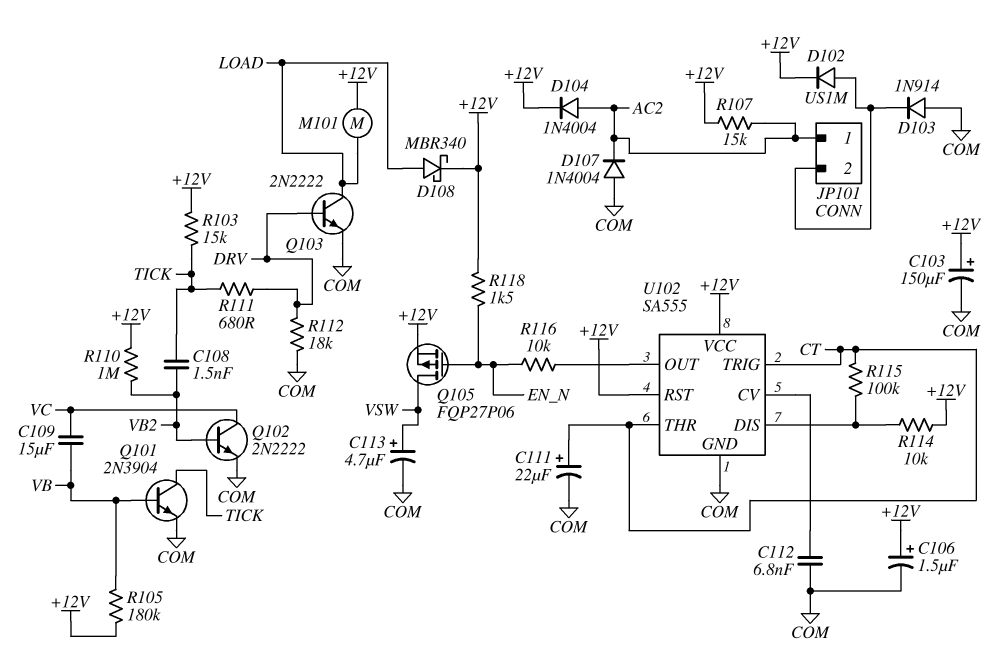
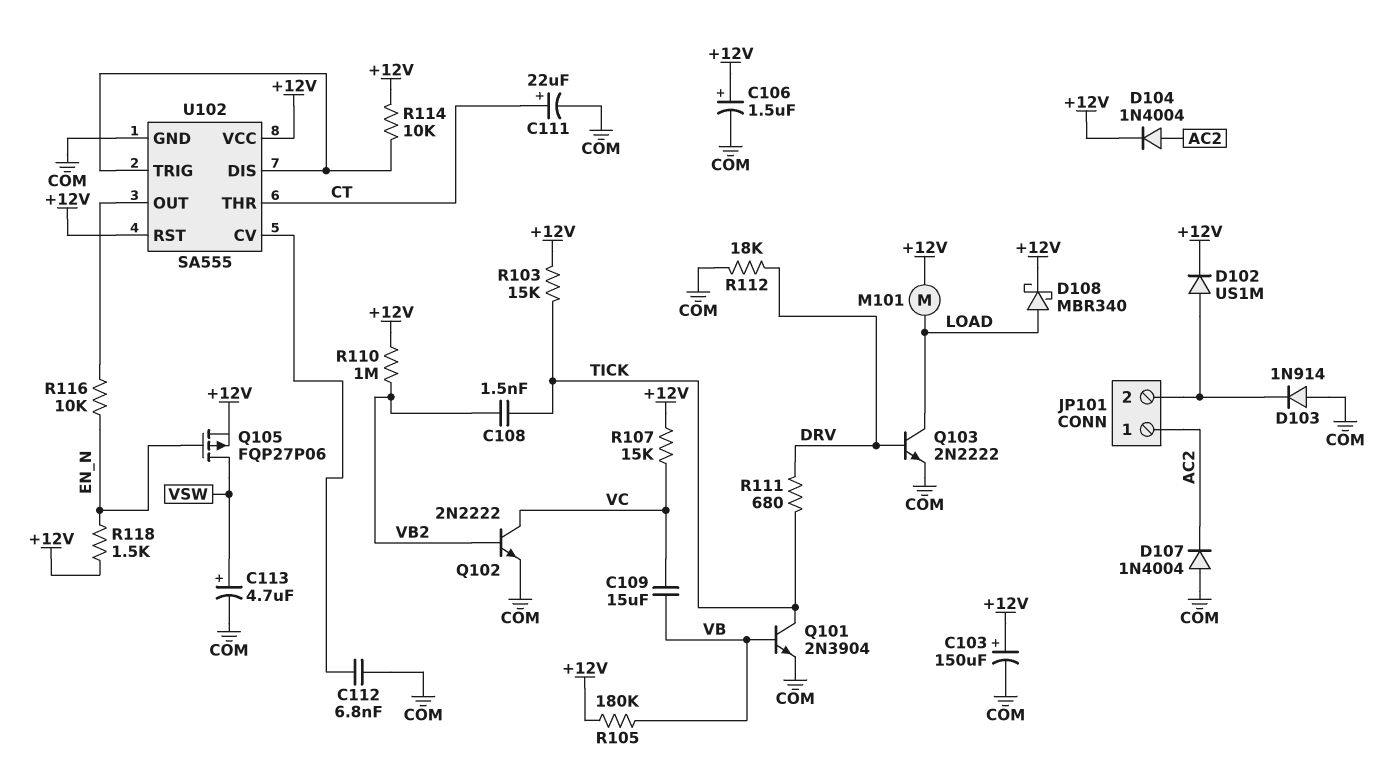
R107: 15k (+12V, AC2) -> 15k (+12V, VC)
R115: 100k (CT, U102/DIS) -> none
U102 pin TRIG: CT -> U102/DIS

